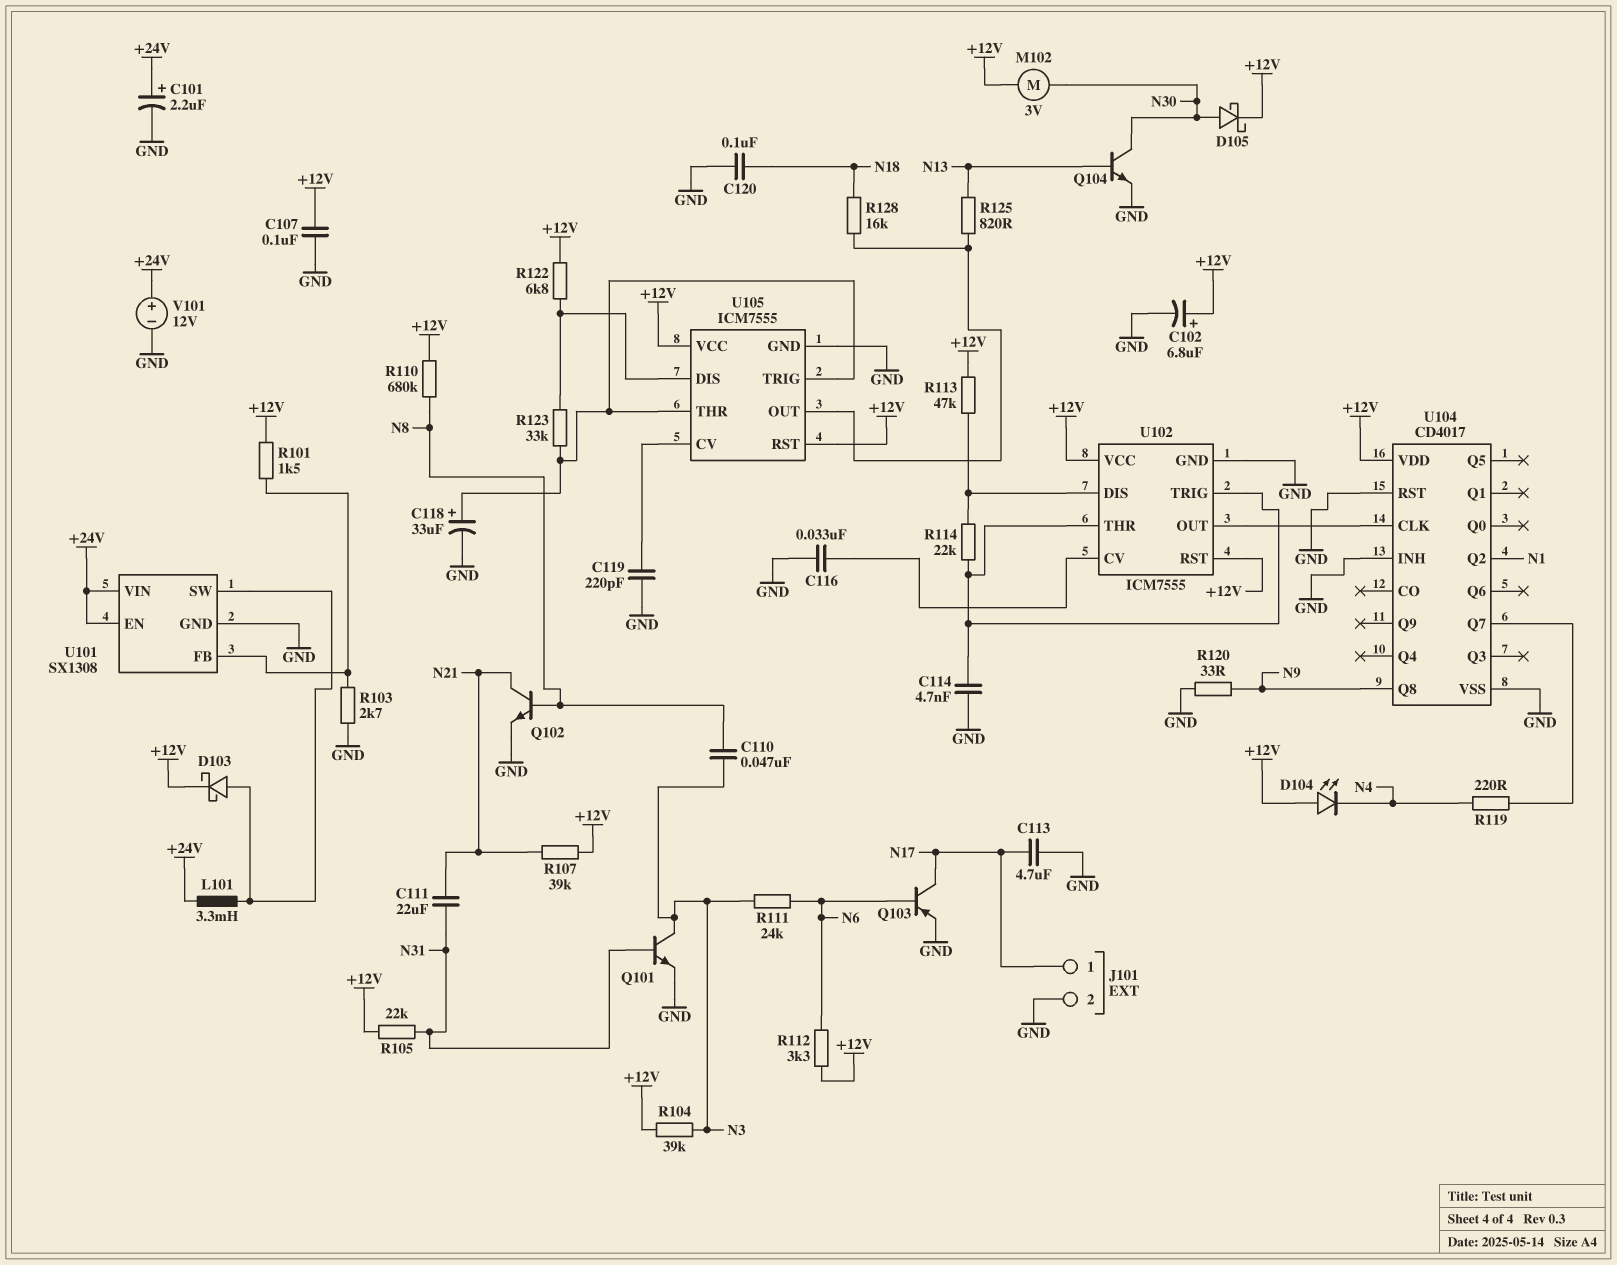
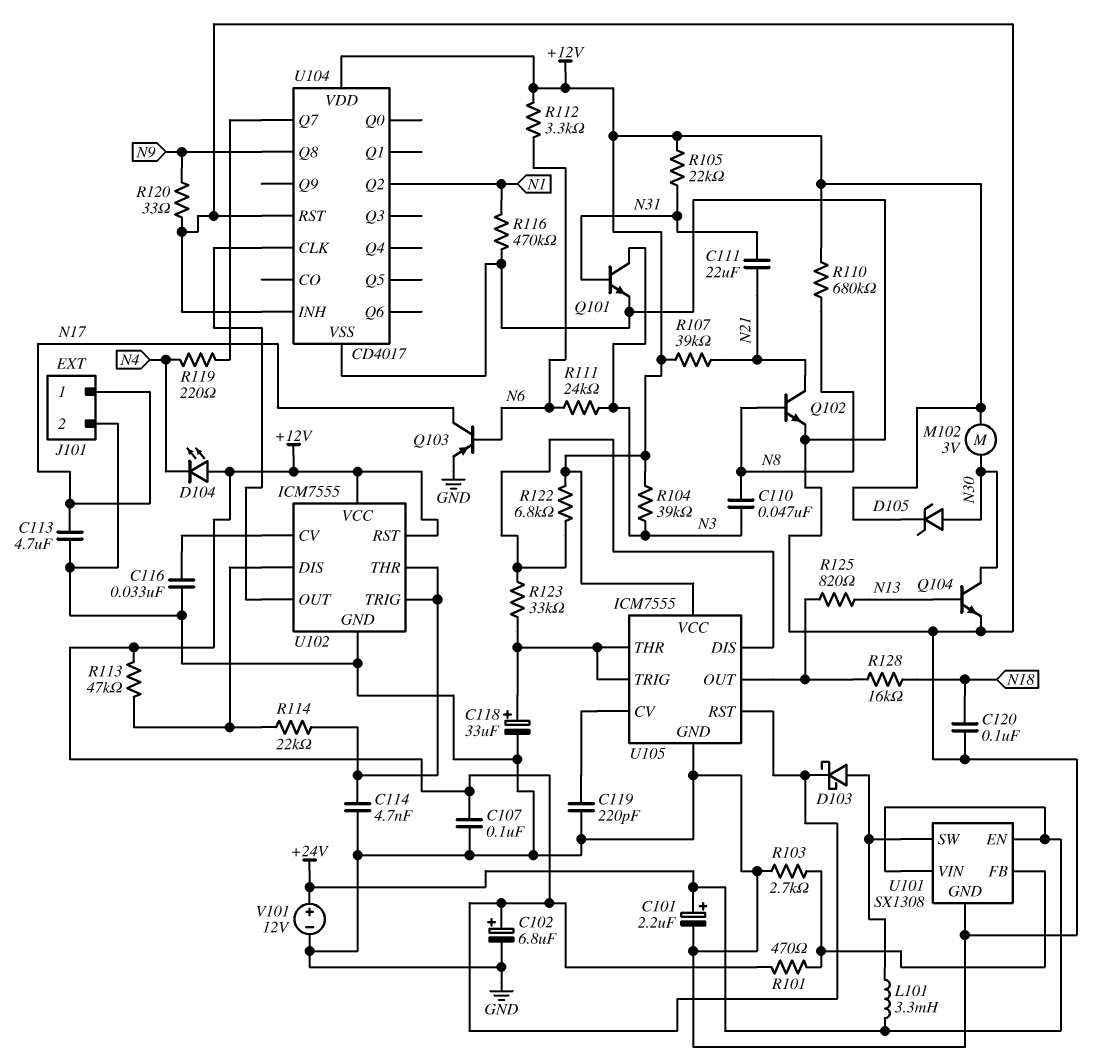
D105: schottky (A N30, K +12V) -> zener (A N30, K +12V)
R101: 1.5k (+12V, U101/FB) -> 470 (+12V, U101/FB)
R116: none -> 470k (GND, N1)

